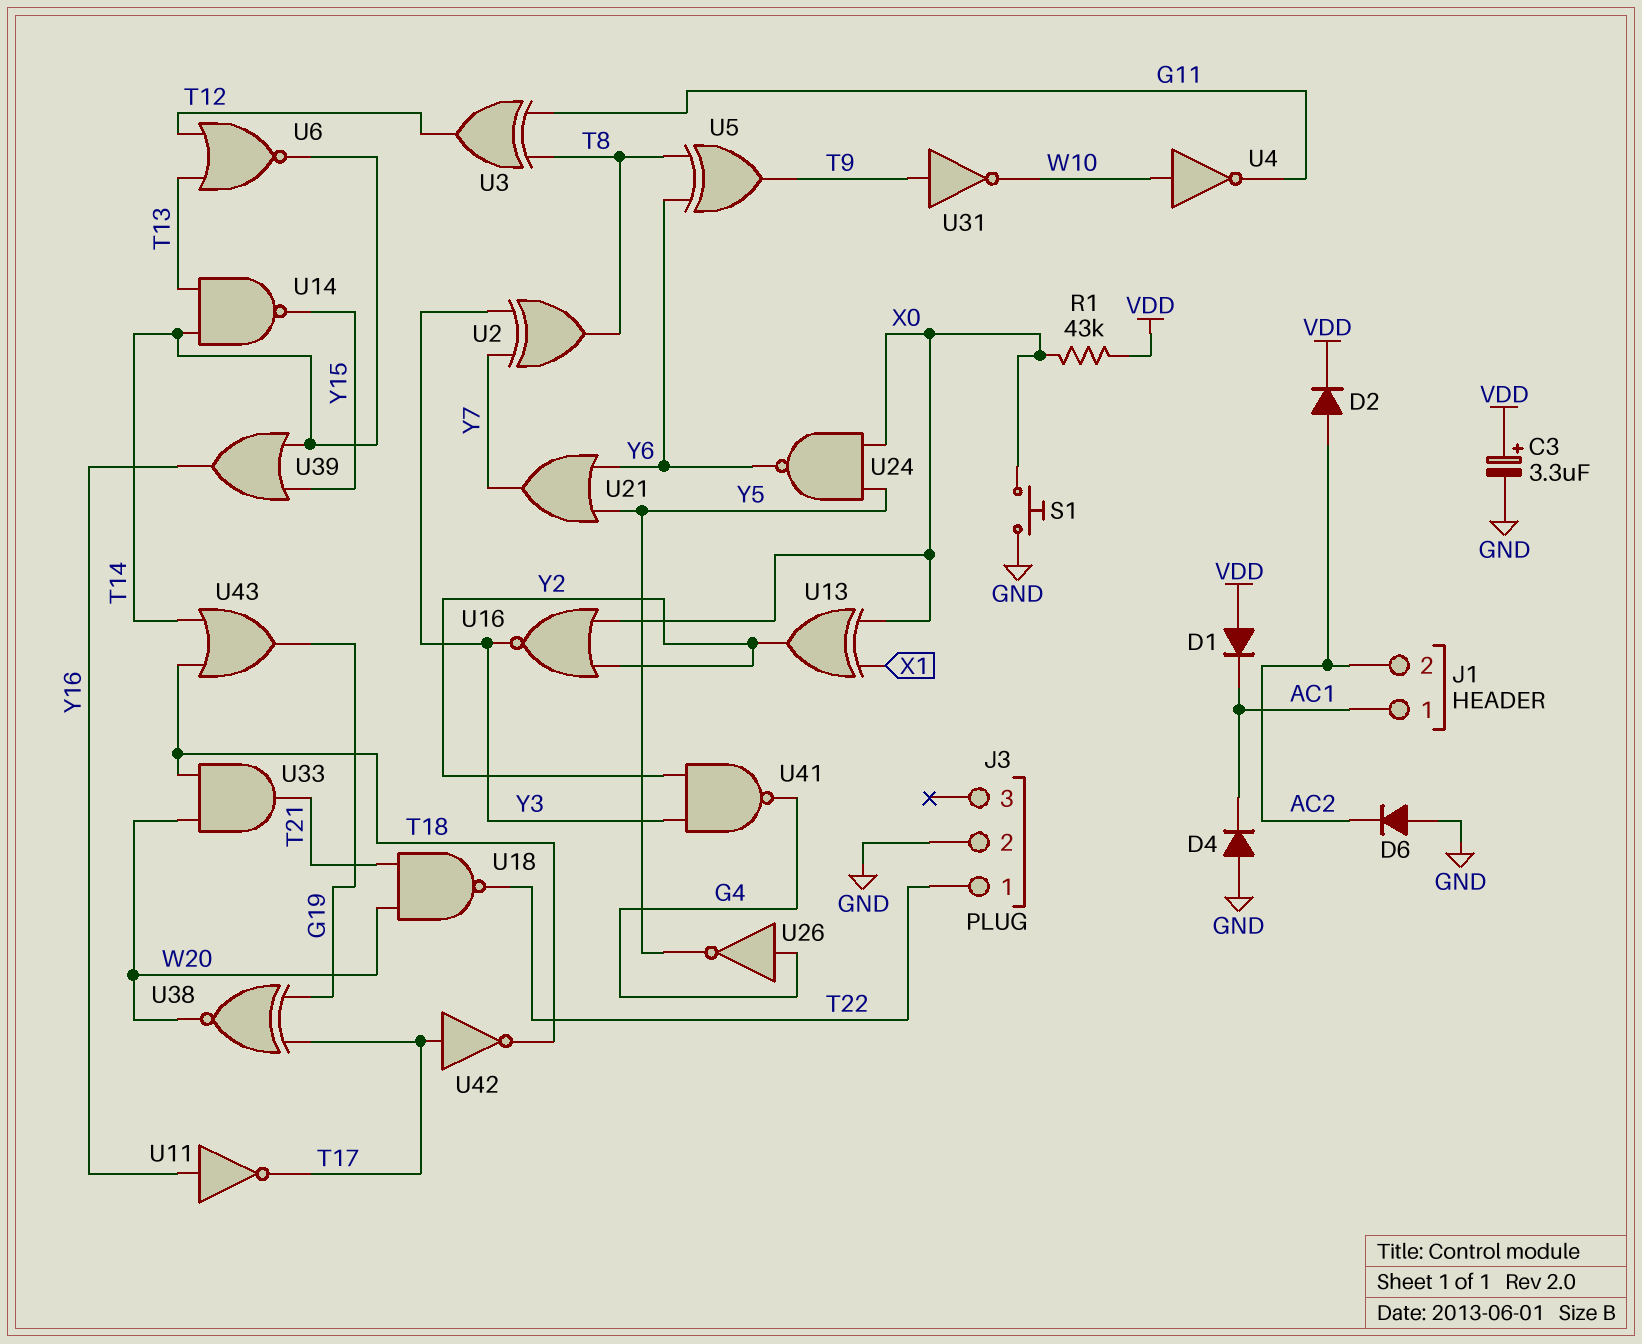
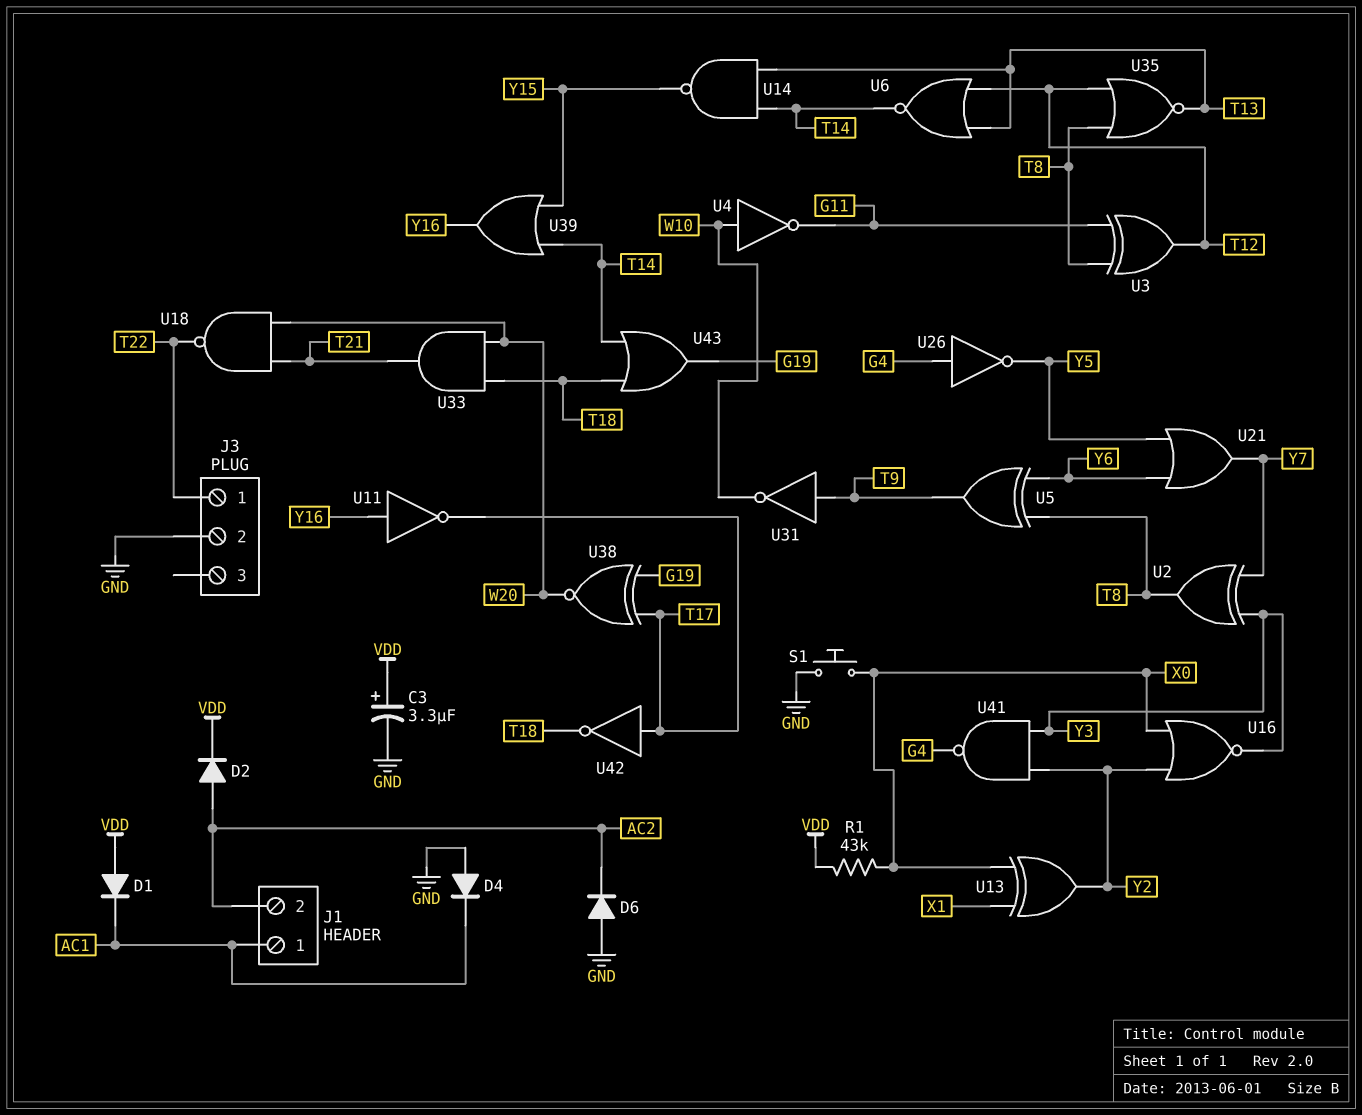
U24: NAND (in X0, in Y5, out Y6) -> none
U35: none -> NOR (in T8, in T12, out T13)

